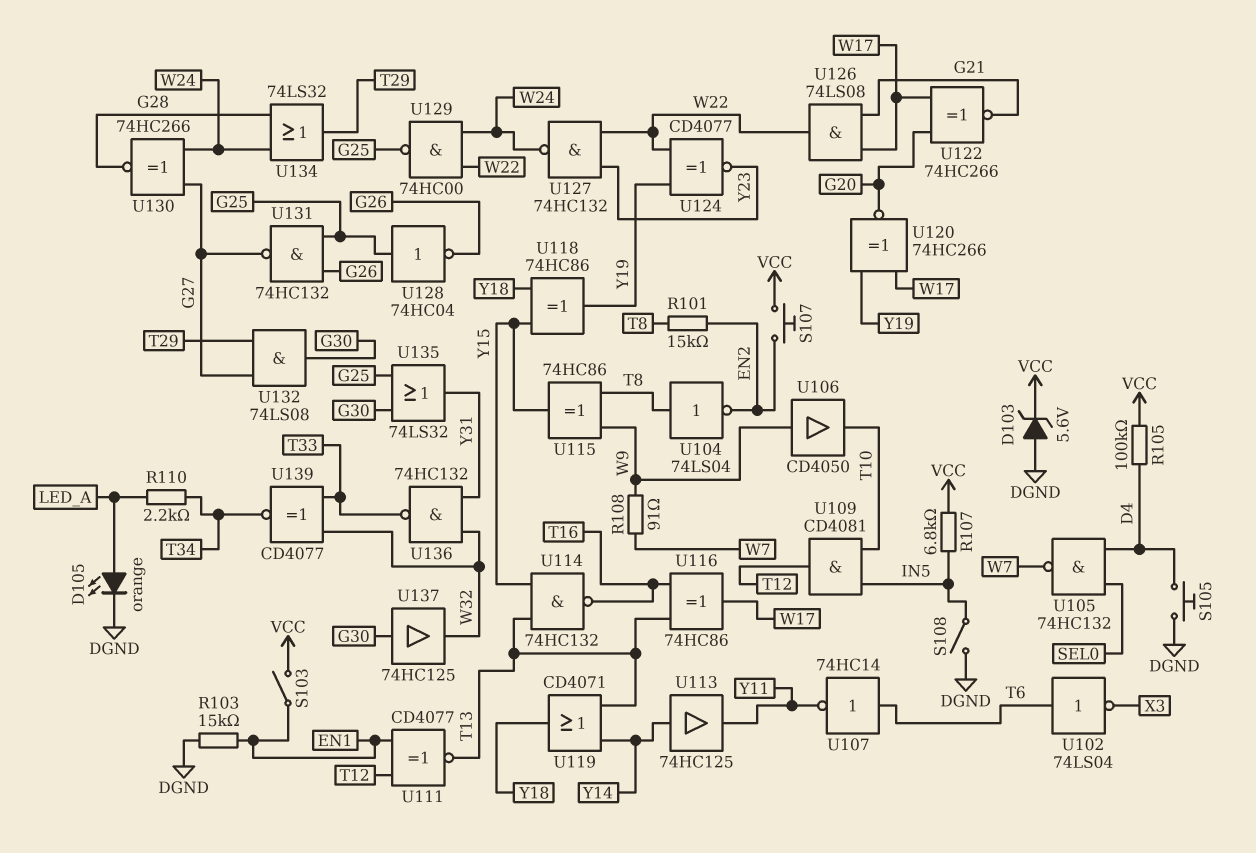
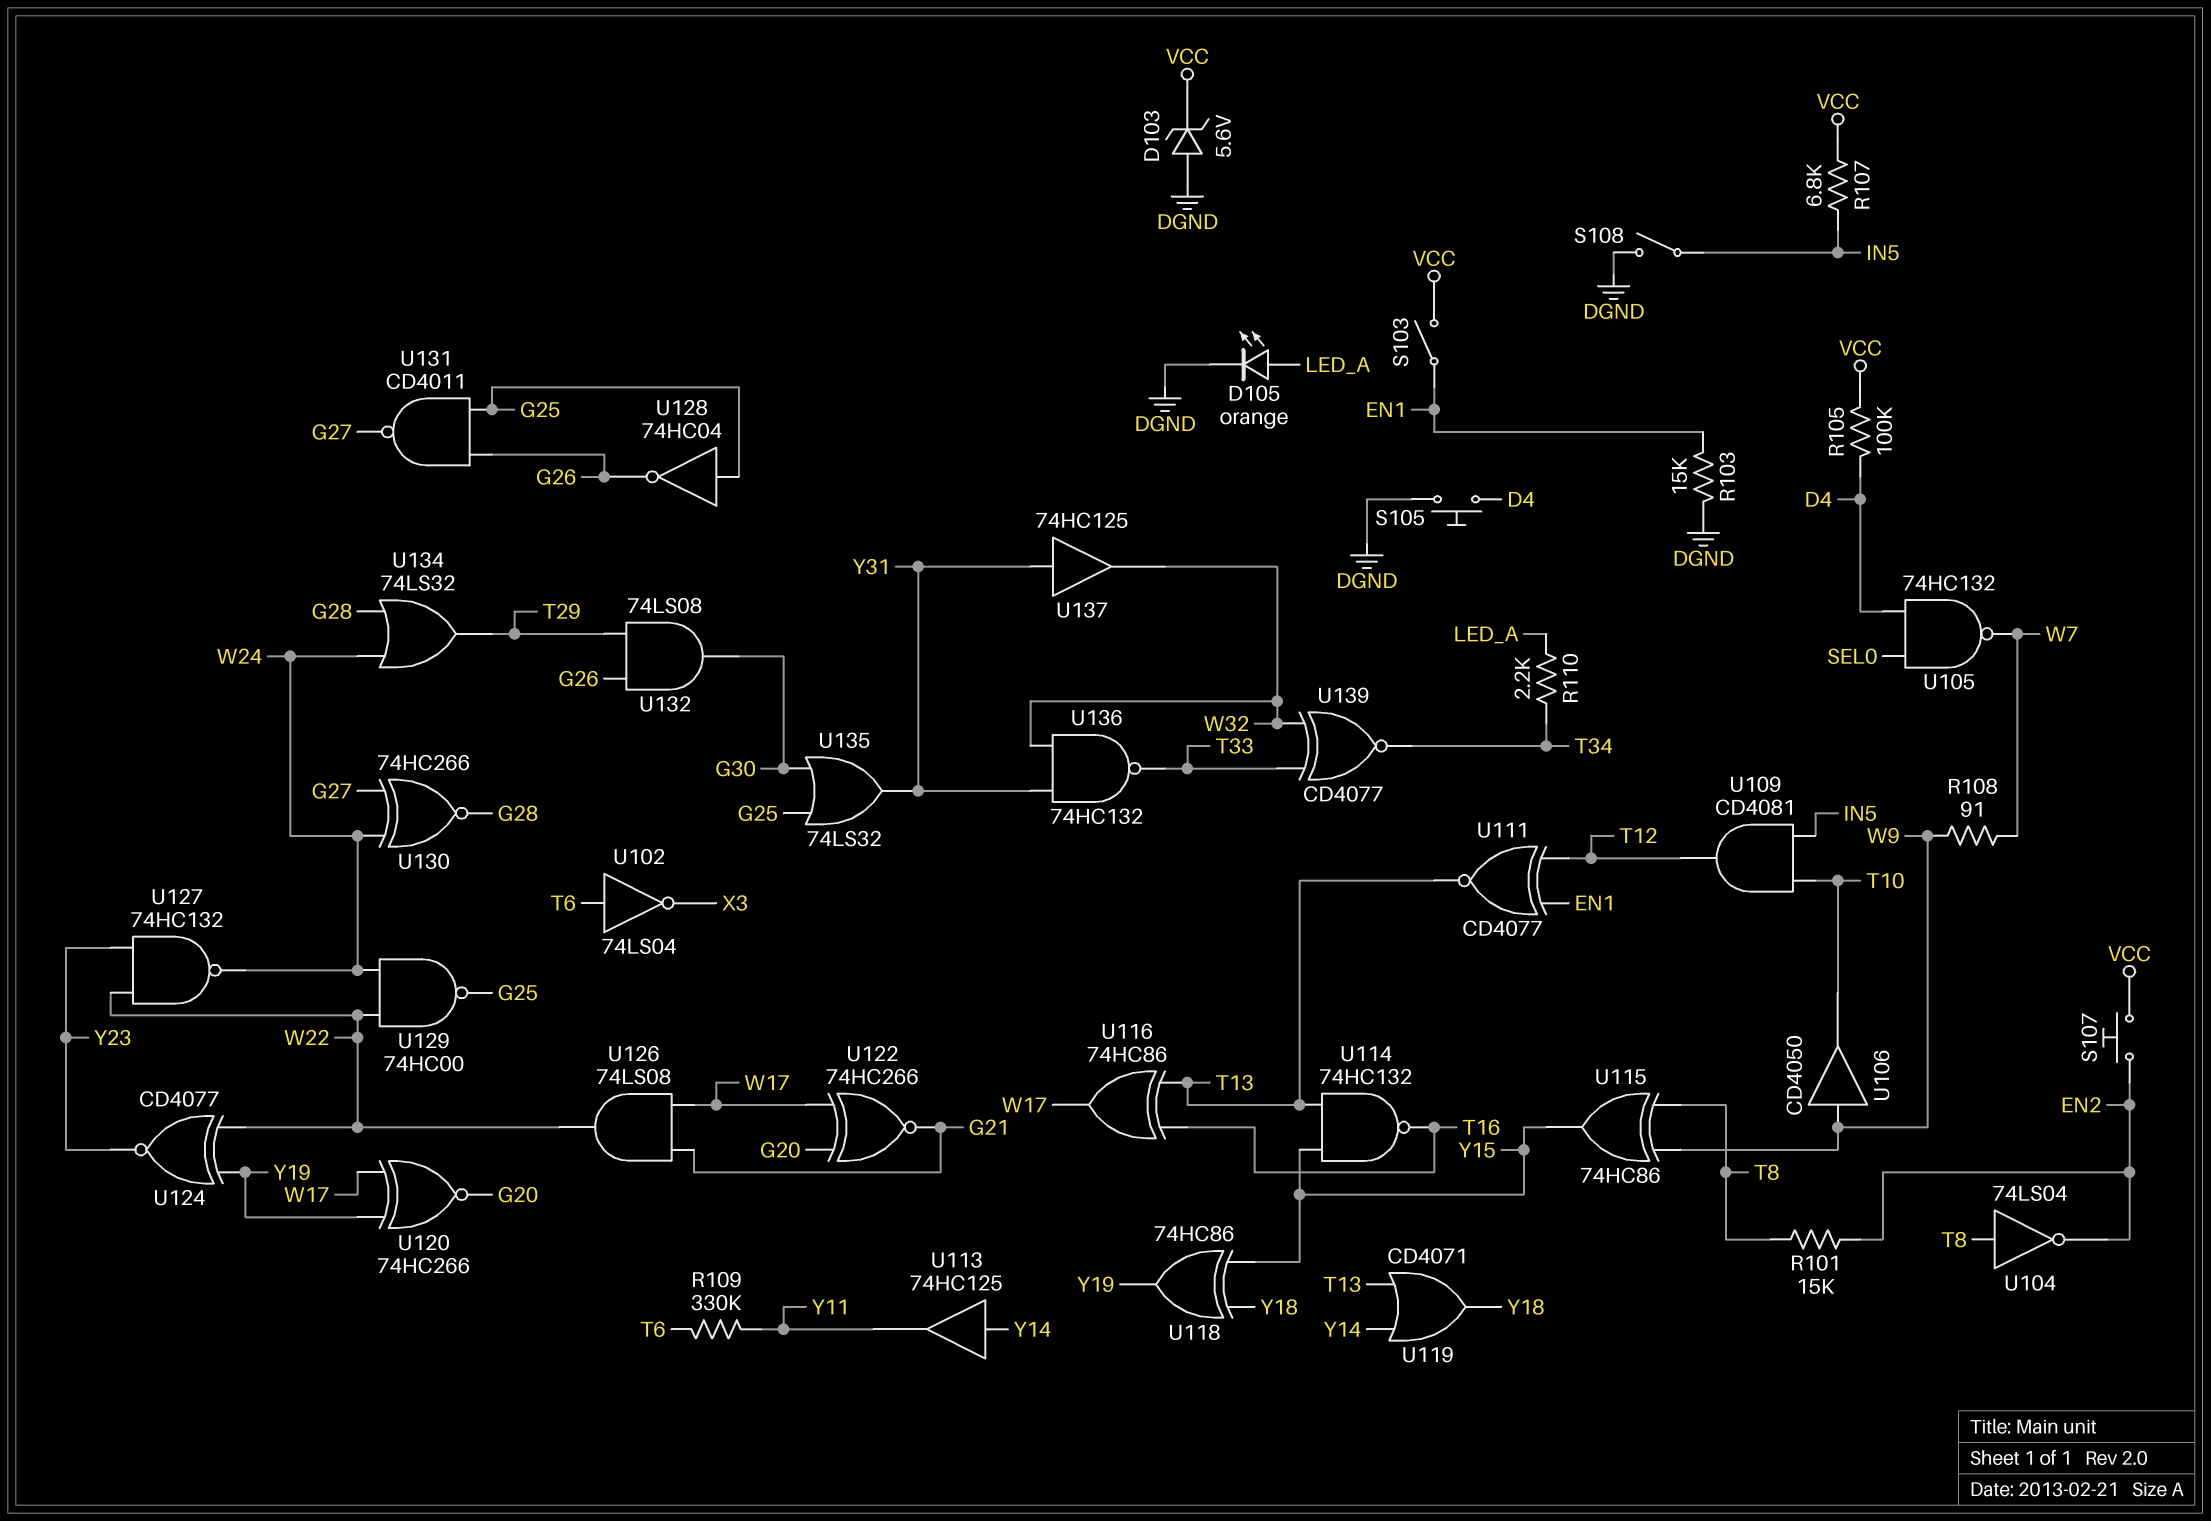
R109: none -> 330k (T6, Y11)
U107: NOT 74HC14 (in T6, out Y11) -> none
U131: NAND 74HC132 (in G25, in G26, out G27) -> NAND CD4011 (in G25, in G26, out G27)
U132: AND 74LS08 (in G27, in T29, out G30) -> AND 74LS08 (in G26, in T29, out G30)
U137: buffer 74HC125 (in G30, out W32) -> buffer 74HC125 (in Y31, out W32)

